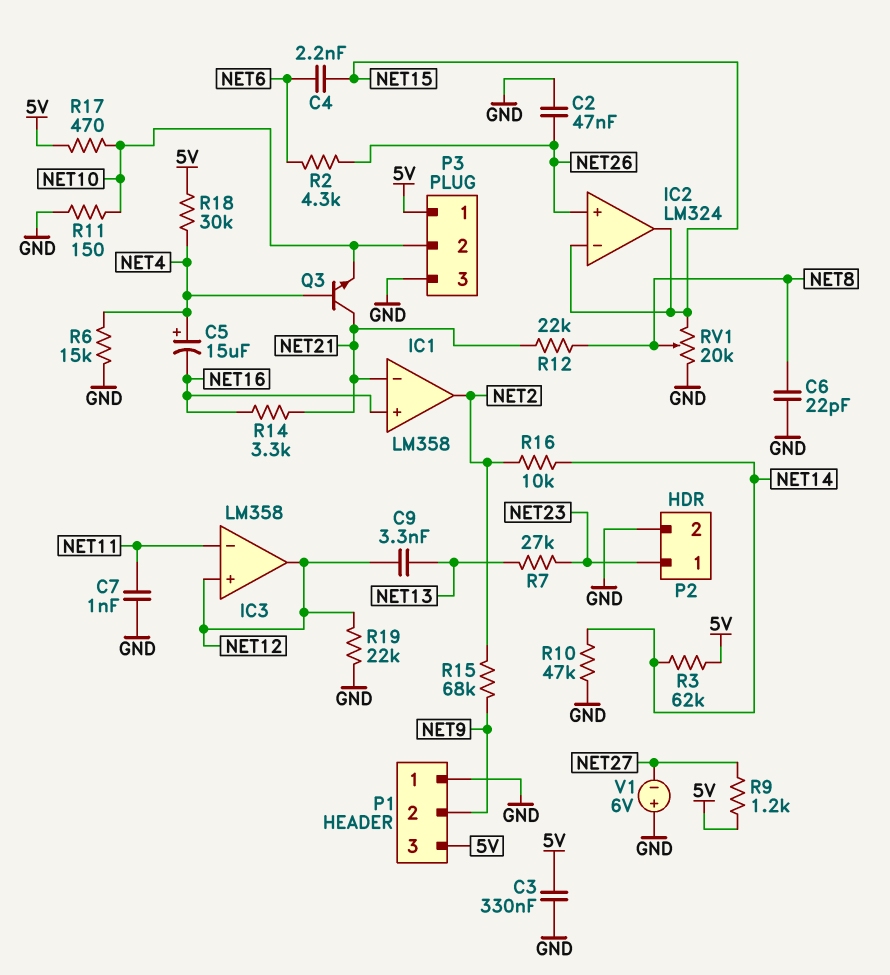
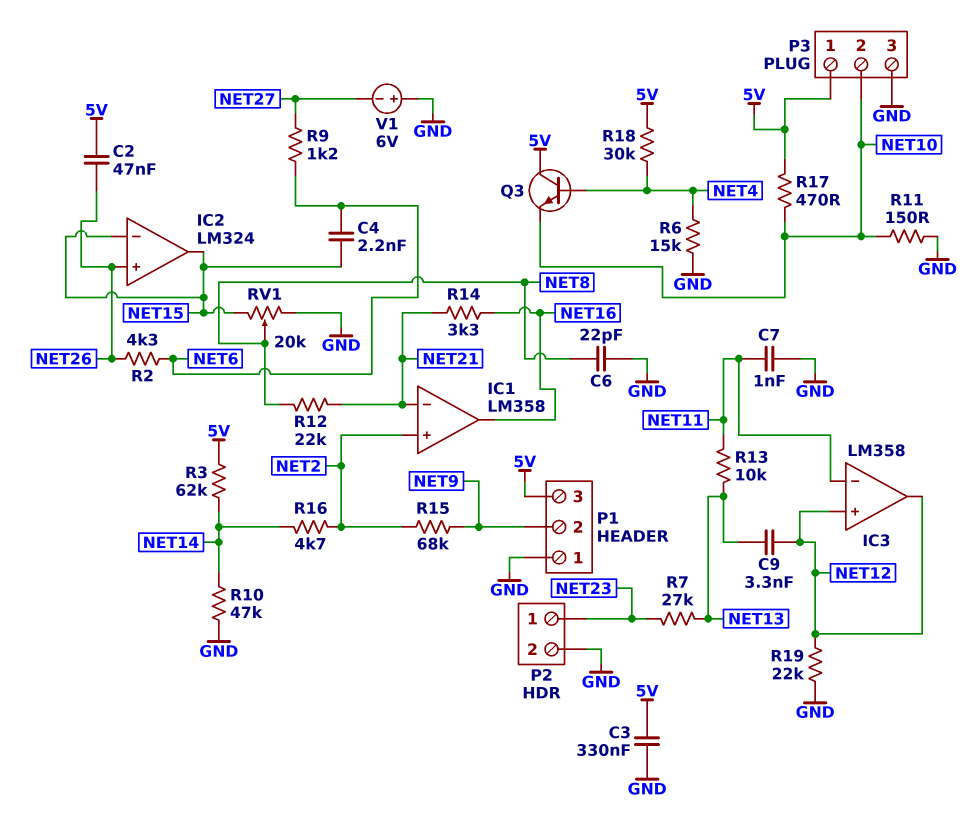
C2: 47nF (GND, NET26) -> 47nF (5V, NET26)
C5: 15uF (plus NET4, minus NET16) -> none
IC1 pin in+: NET16 -> NET2
IC1 pin out: NET2 -> NET16
Q3: NPN (B NET4, C NET21, E NET10) -> NPN (B NET4, C 5V, E NET10)
R9: 1.2k (5V, NET27) -> 1.2k (NET6, NET27)
R13: none -> 10k (NET11, NET13)
R16: 10k (NET2, NET14) -> 4.7k (NET2, NET14)

